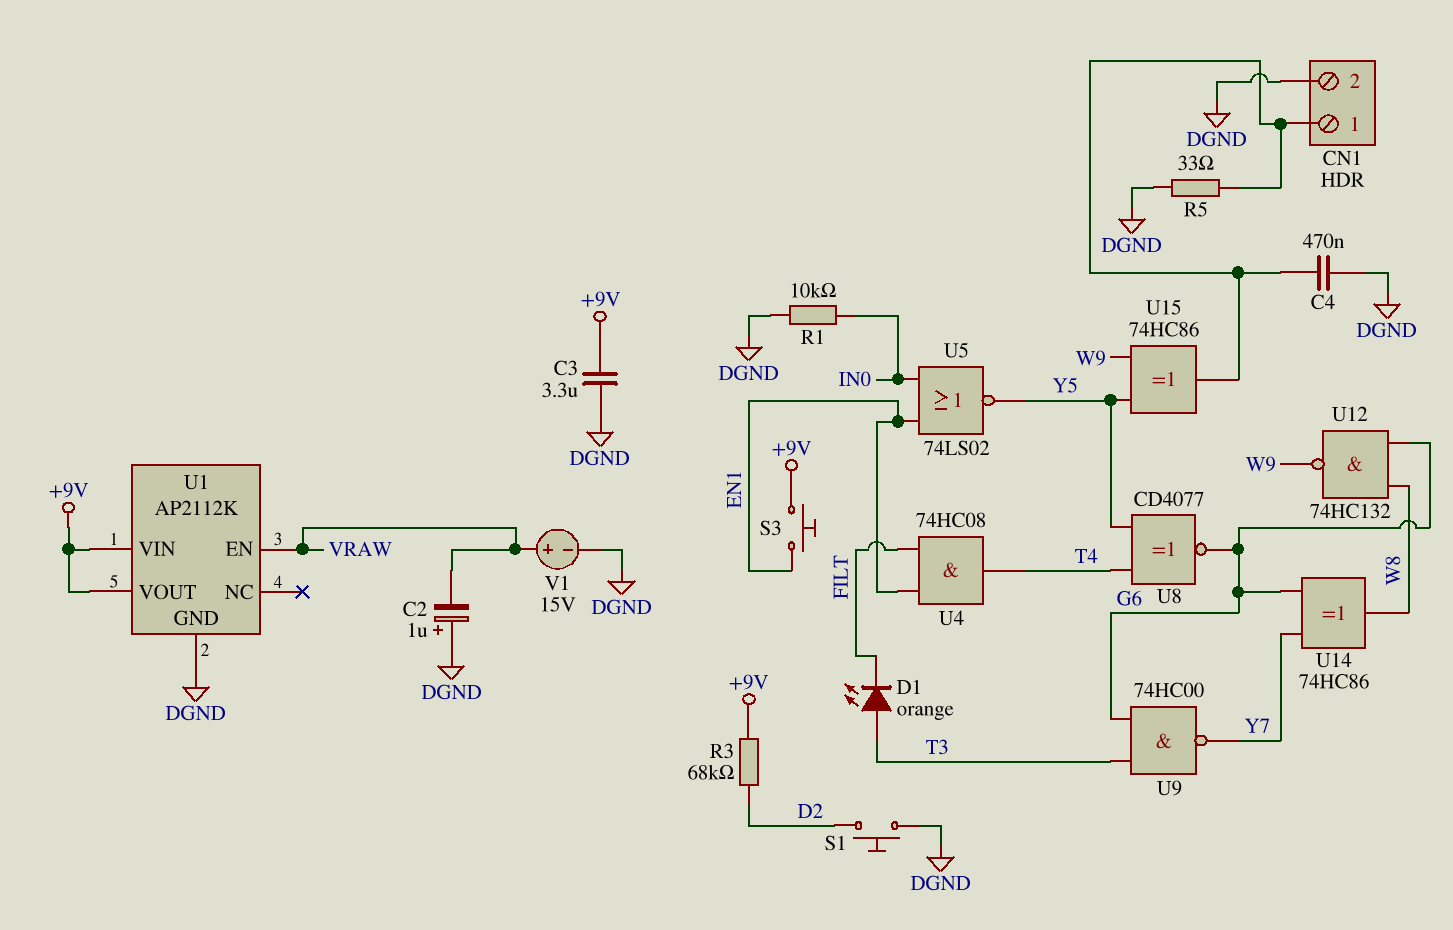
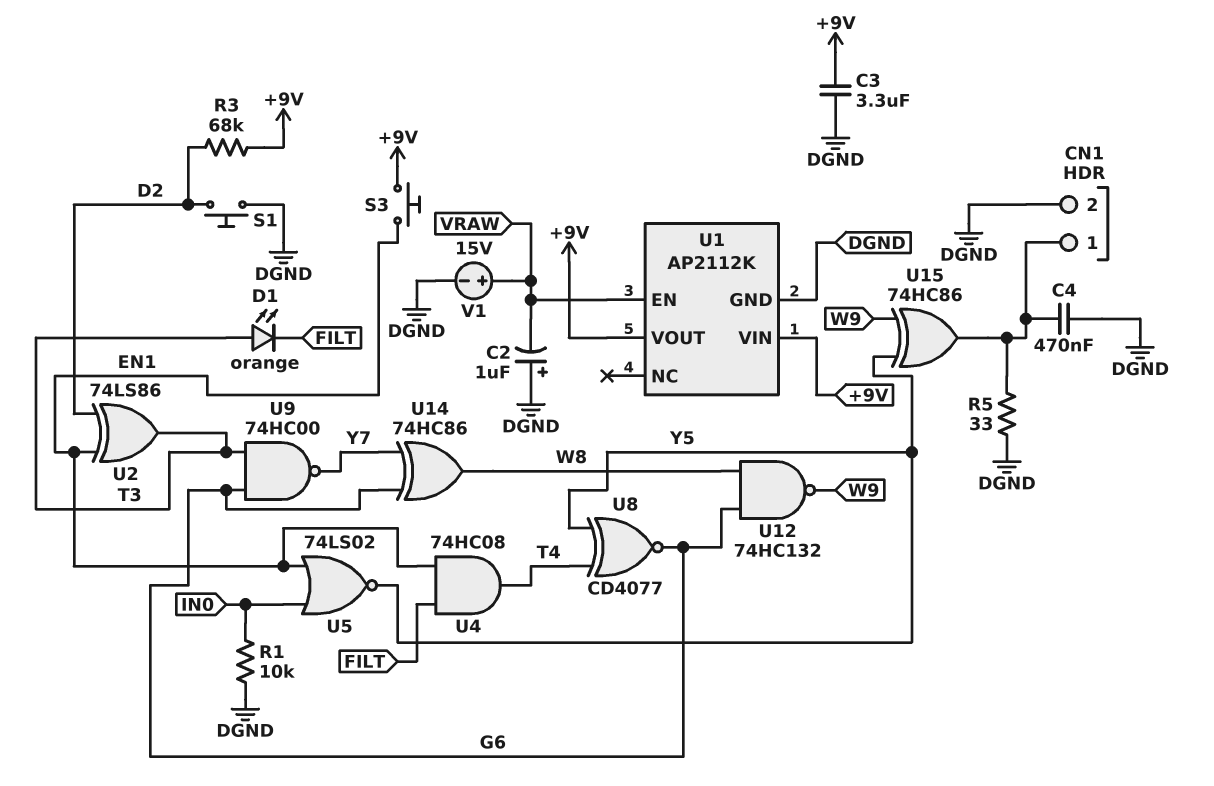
U2: none -> XOR 74LS86 (in D2, in EN1, out T3)

